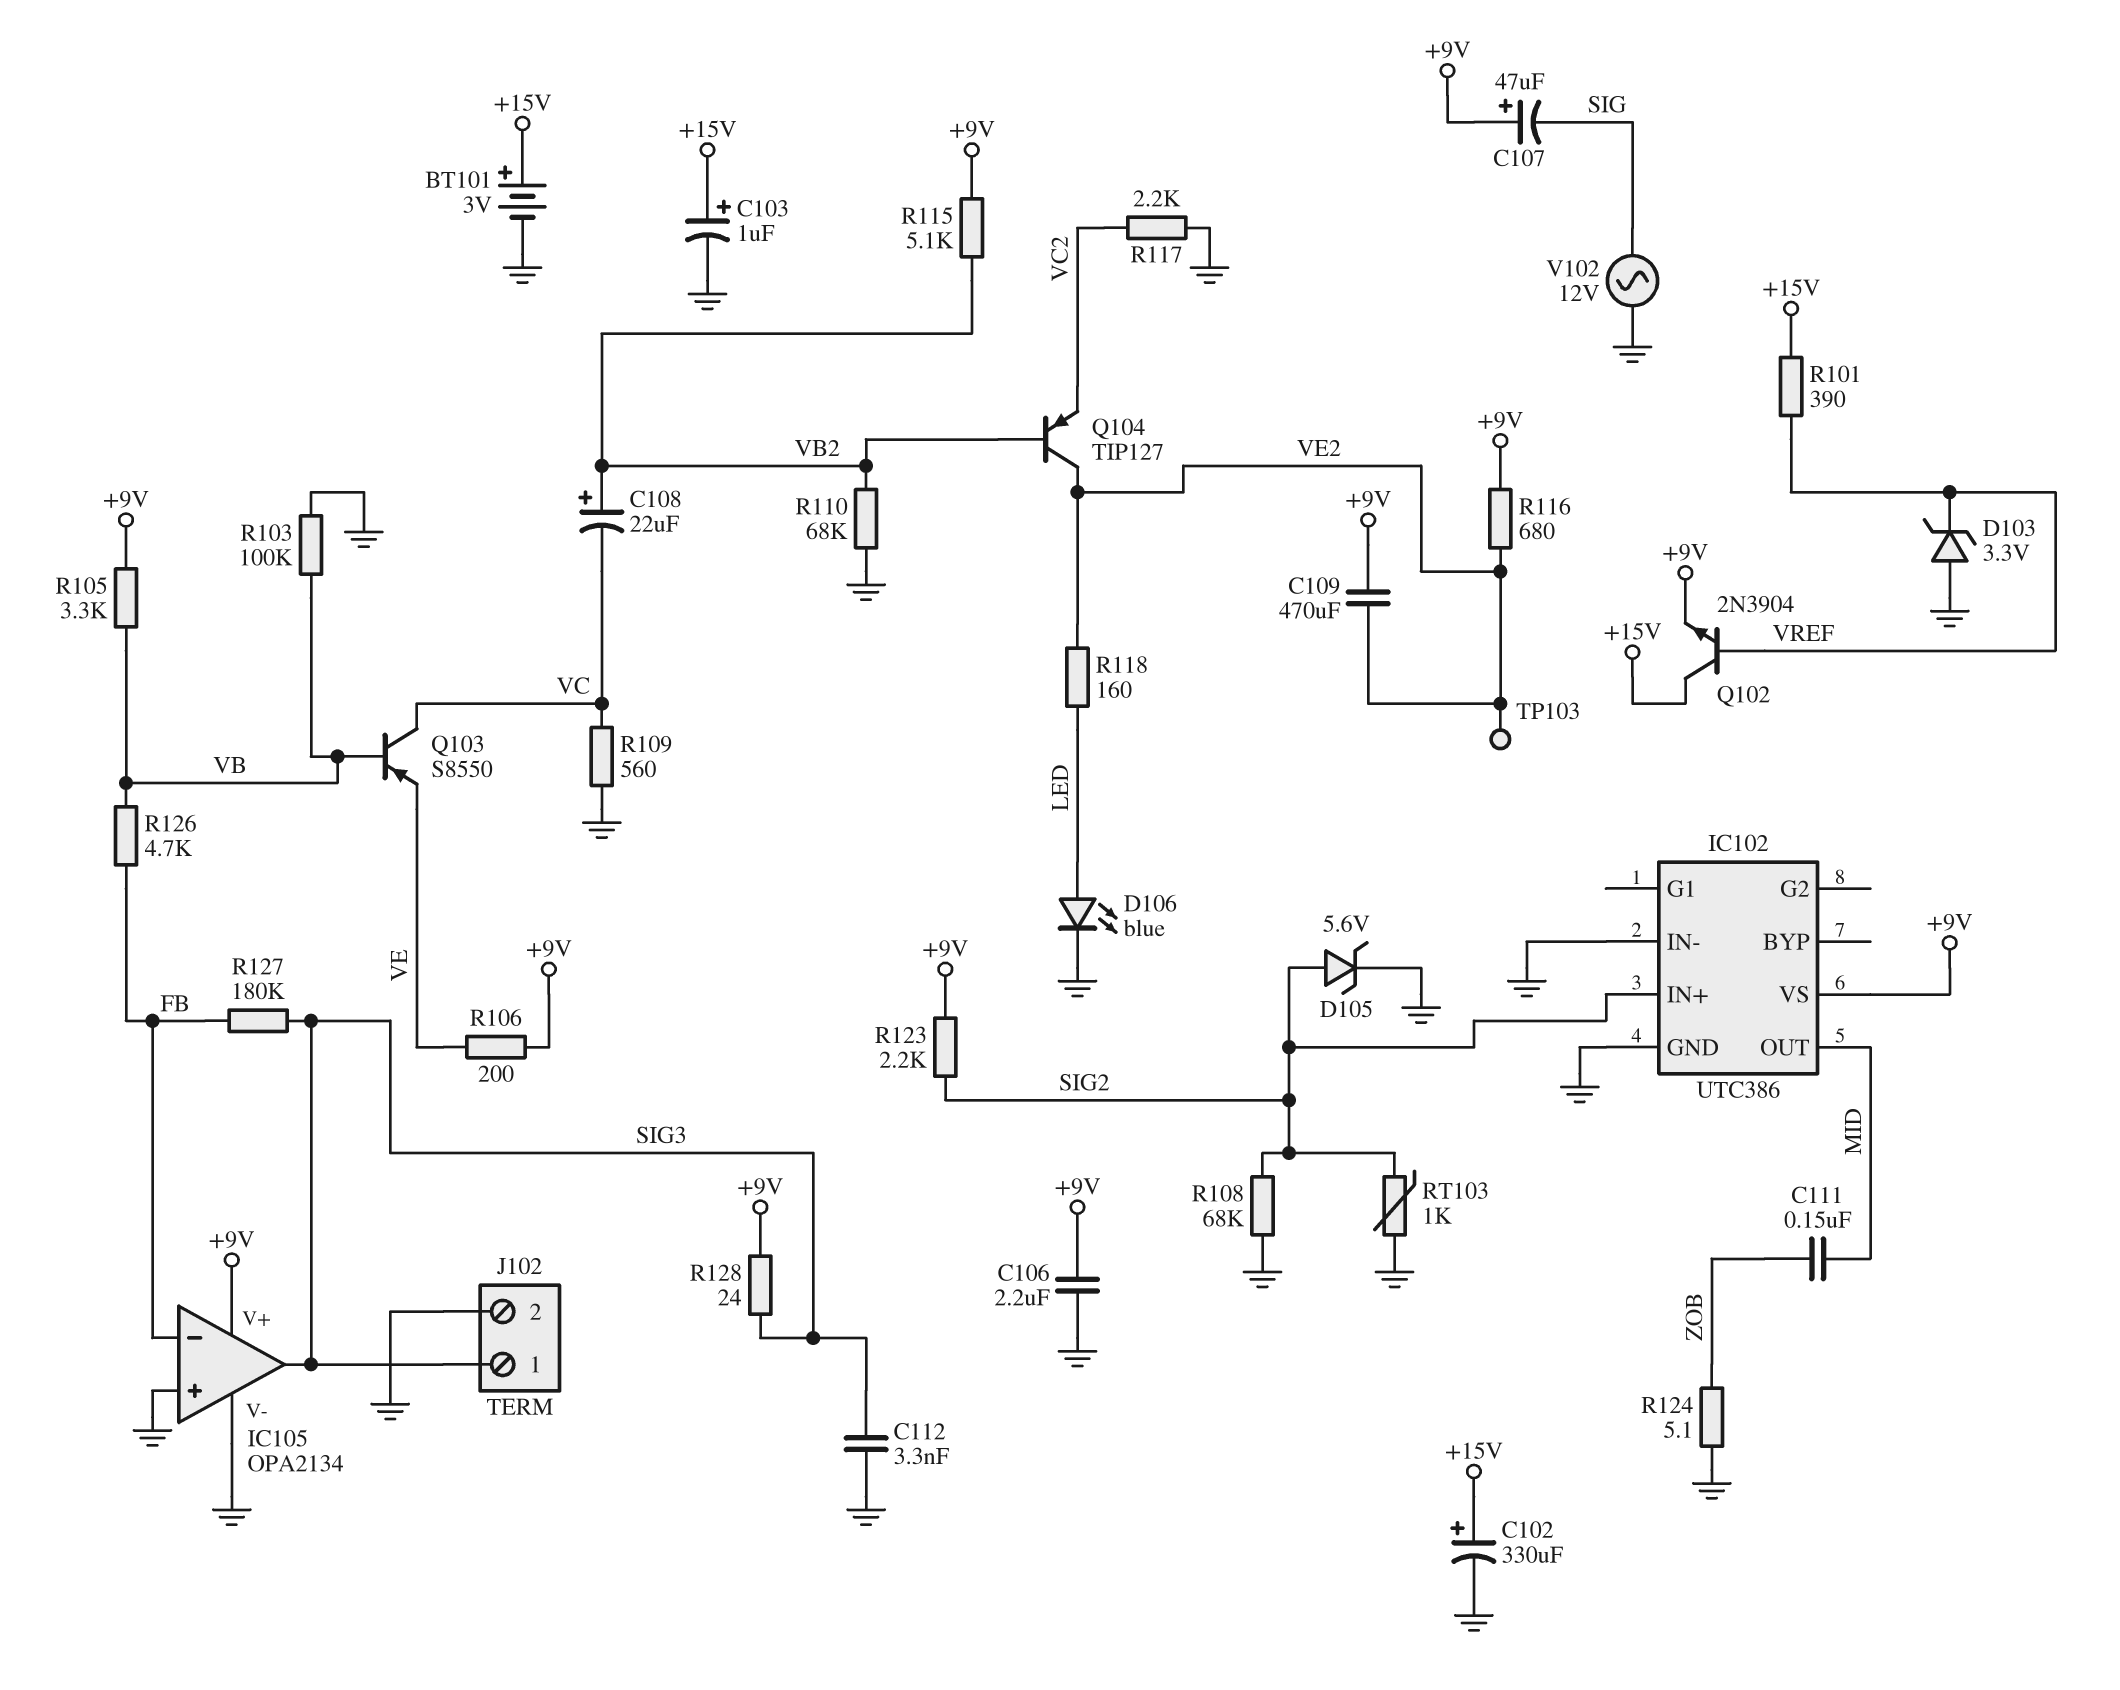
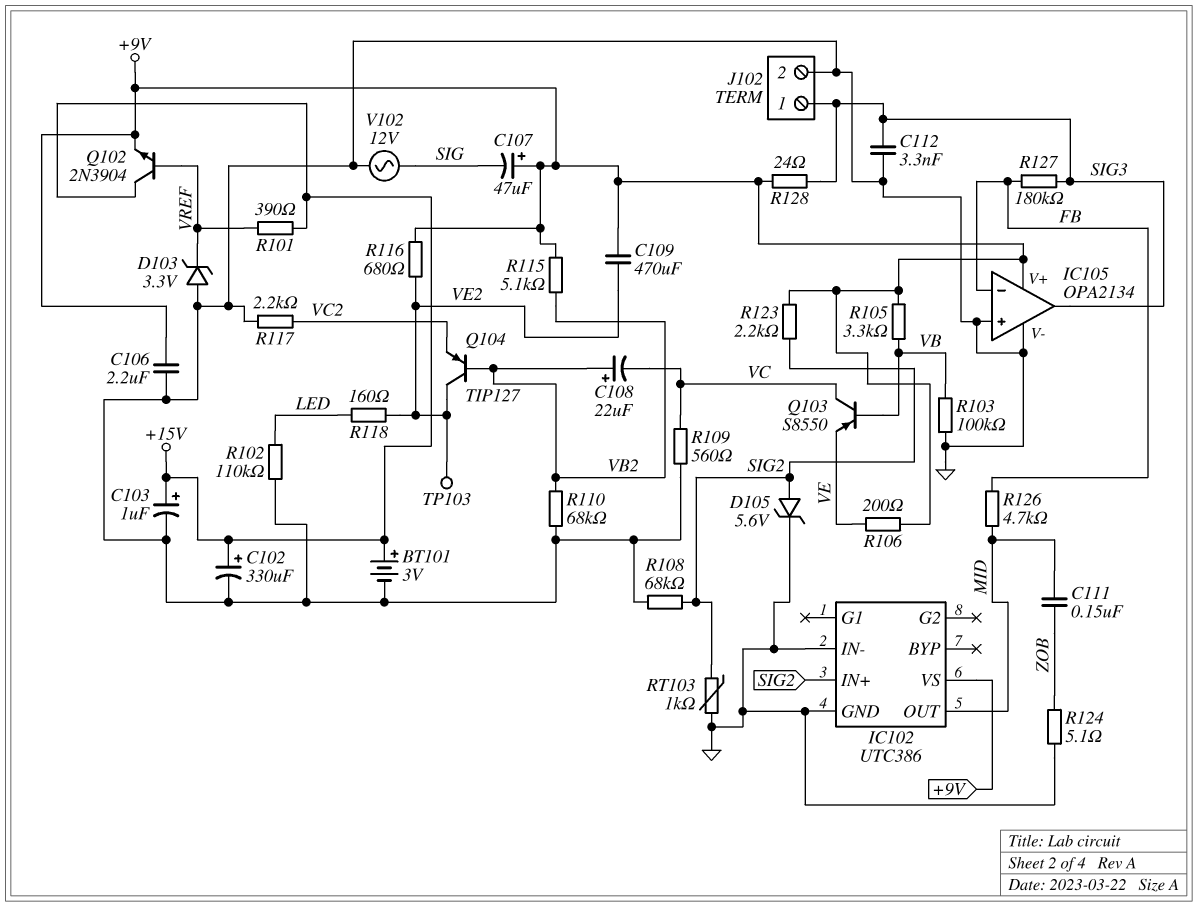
D106: LED blue (A LED, K GND) -> none
R102: none -> 110k (GND, LED)
R126: 4.7k (FB, VB) -> 4.7k (FB, MID)

